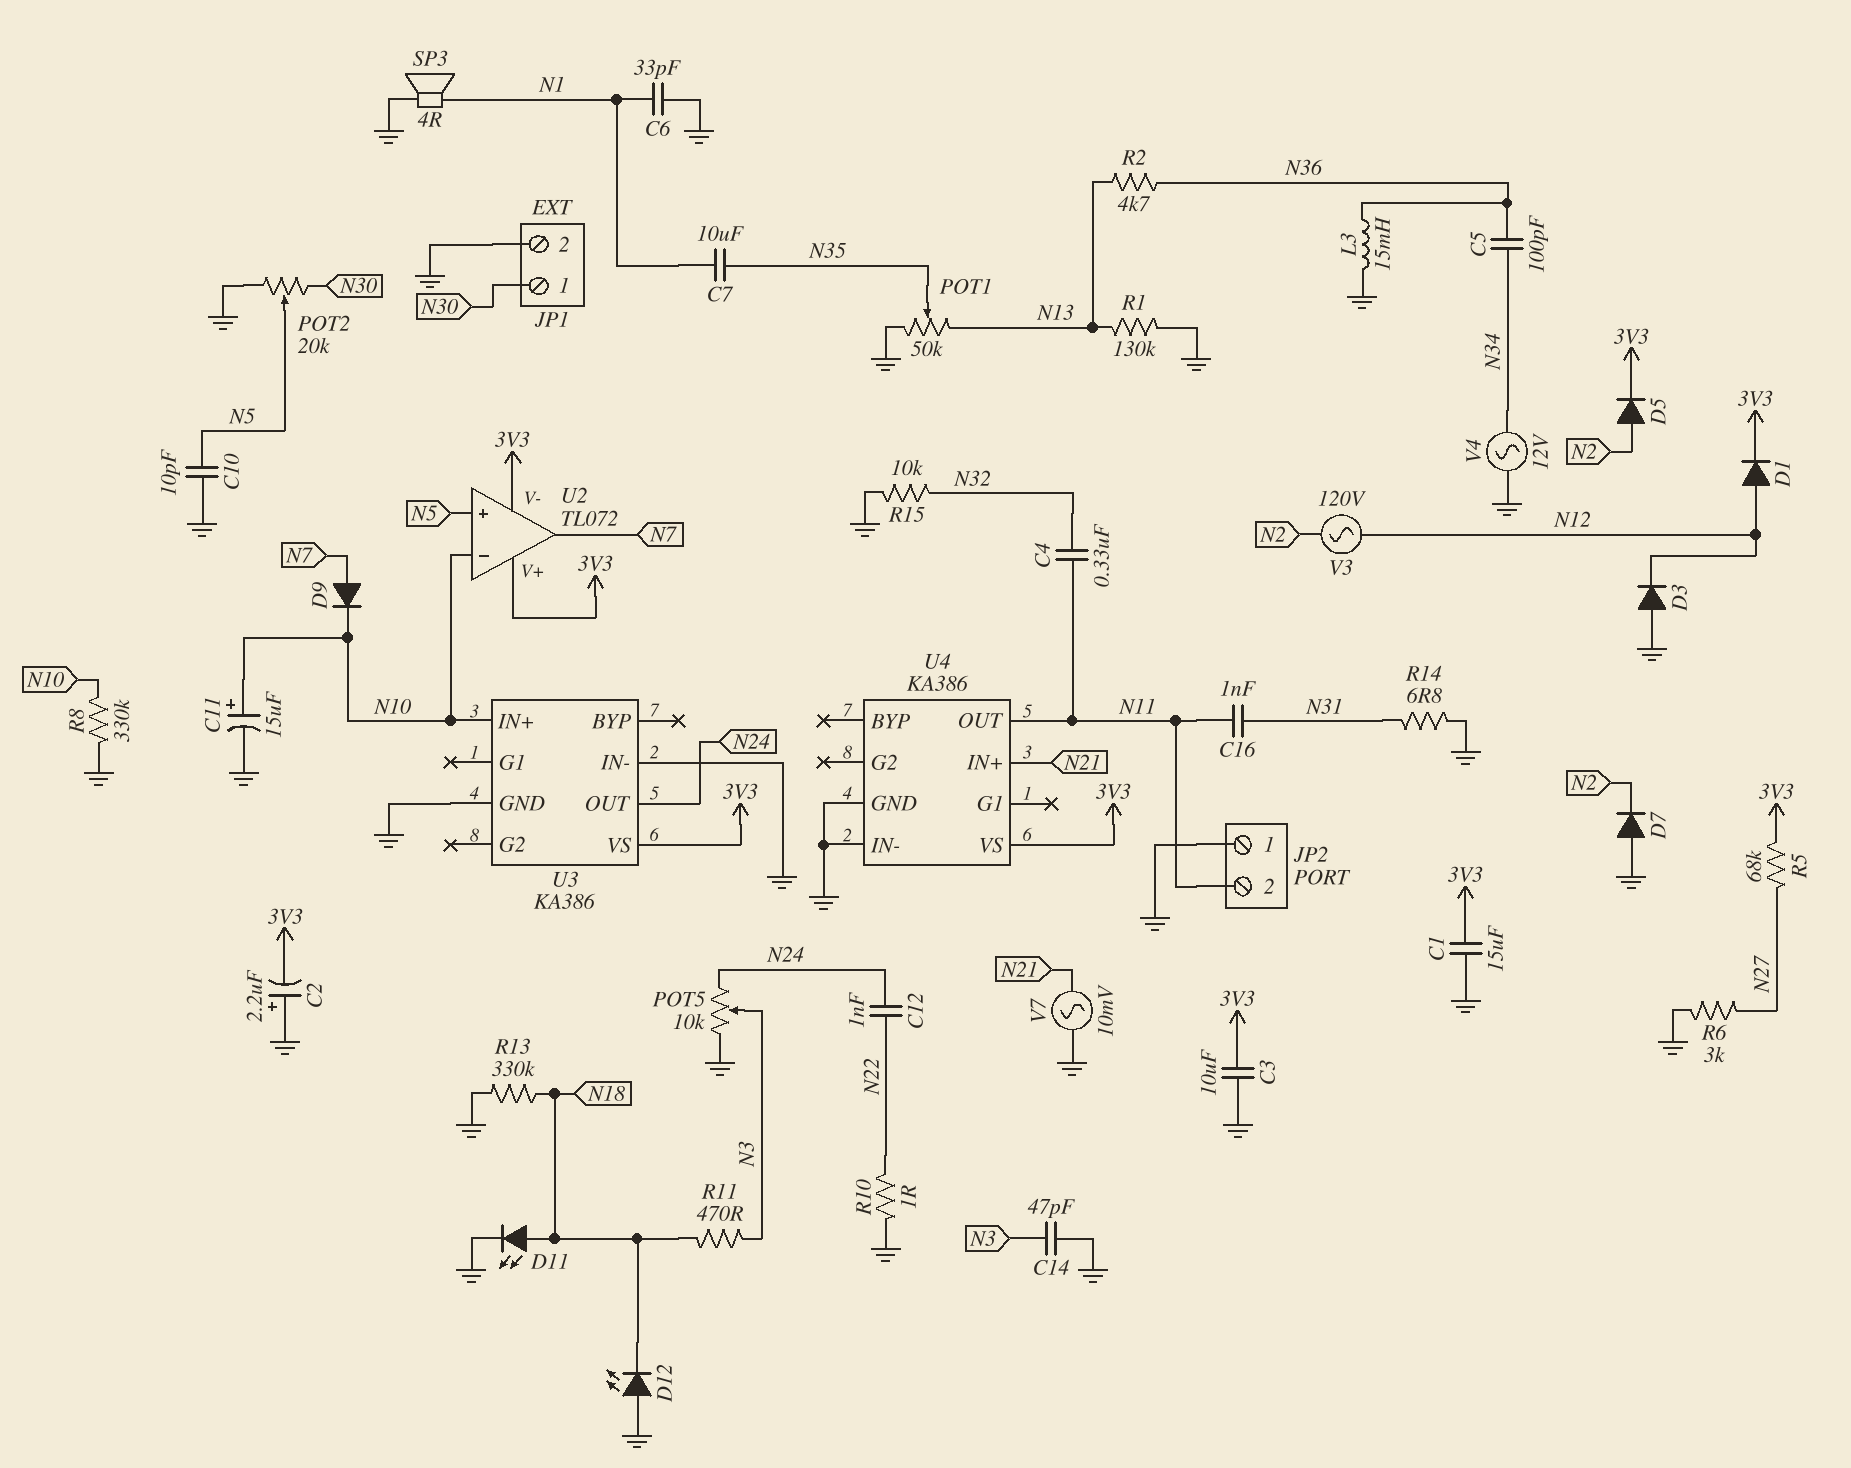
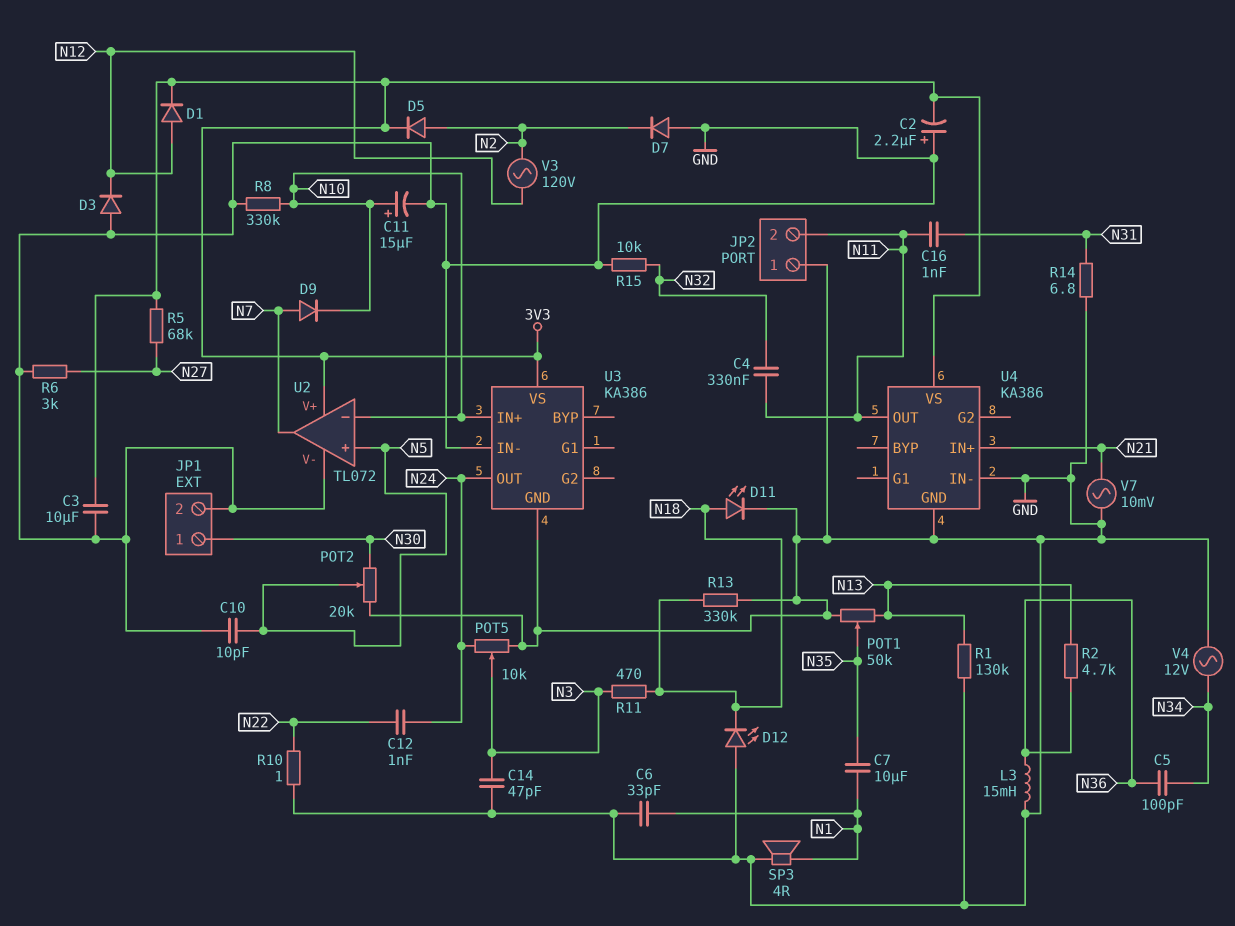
C1: 15uF (3V3, GND) -> none
U2 pin V-: 3V3 -> GND

